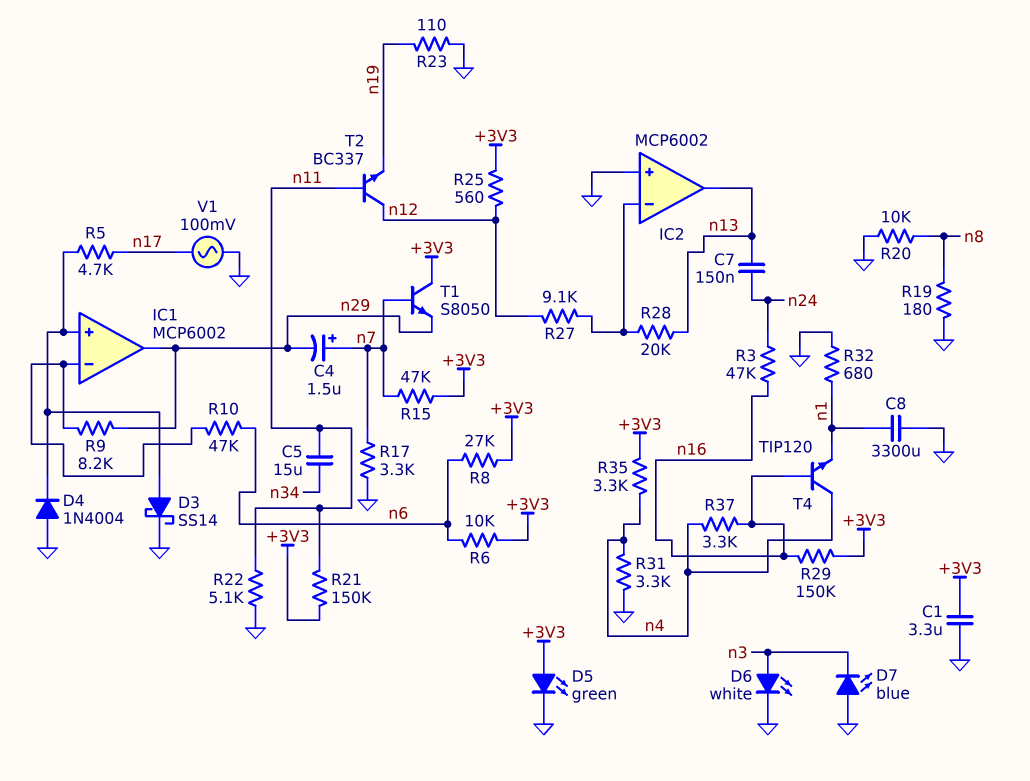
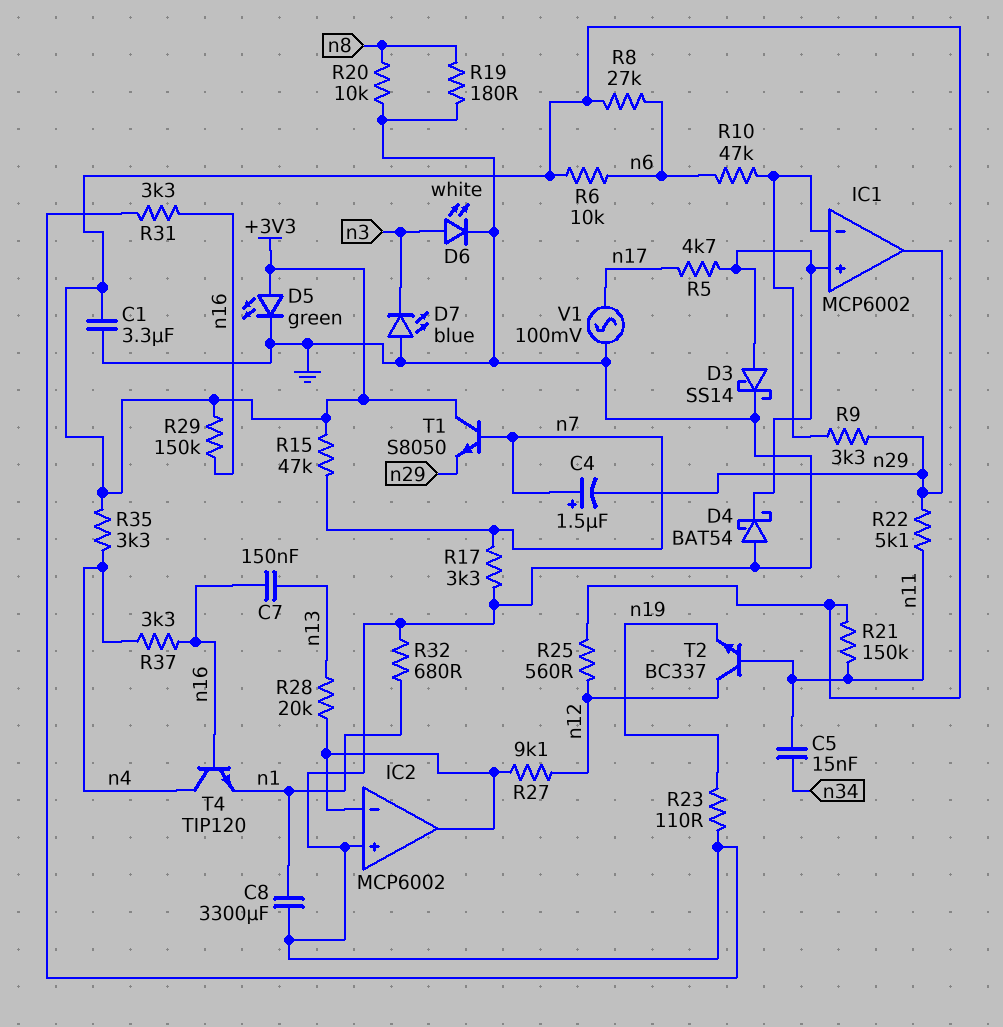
C5: 15uF (n11, n34) -> 15nF (n11, n34)
C7: 150nF (n13, n24) -> 150nF (n13, n16)
D4: diode 1N4004 (A GND, K IC1/in+) -> schottky BAT54 (A GND, K IC1/in+)
IC2 pin out: n13 -> IC2/in-
R3: 47k (n16, n24) -> none
R9: 8.2k (IC1/in-, n29) -> 3.3k (IC1/in-, n29)
R22: 5.1k (GND, n11) -> 5.1k (n11, n29)
R31: 3.3k (GND, n4) -> 3.3k (GND, n16)

